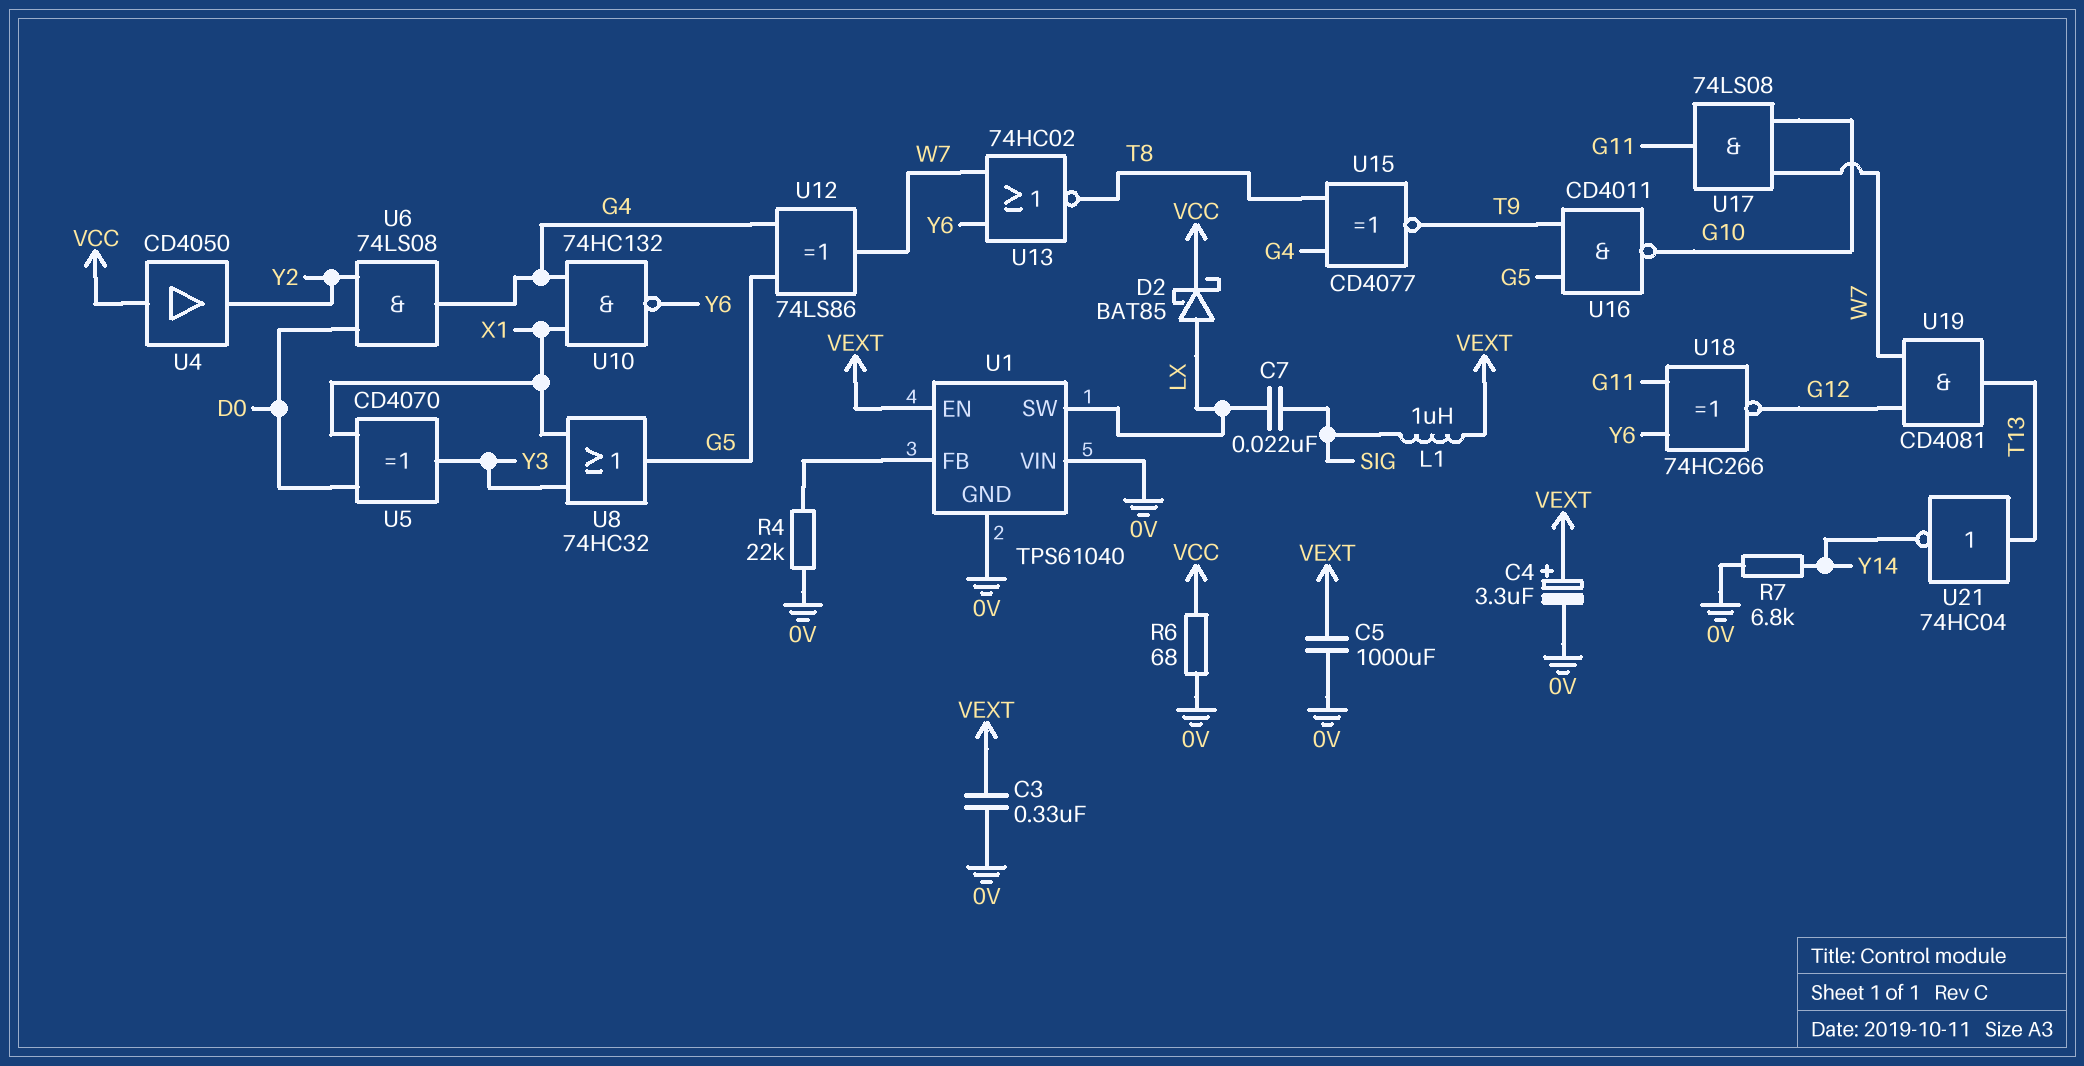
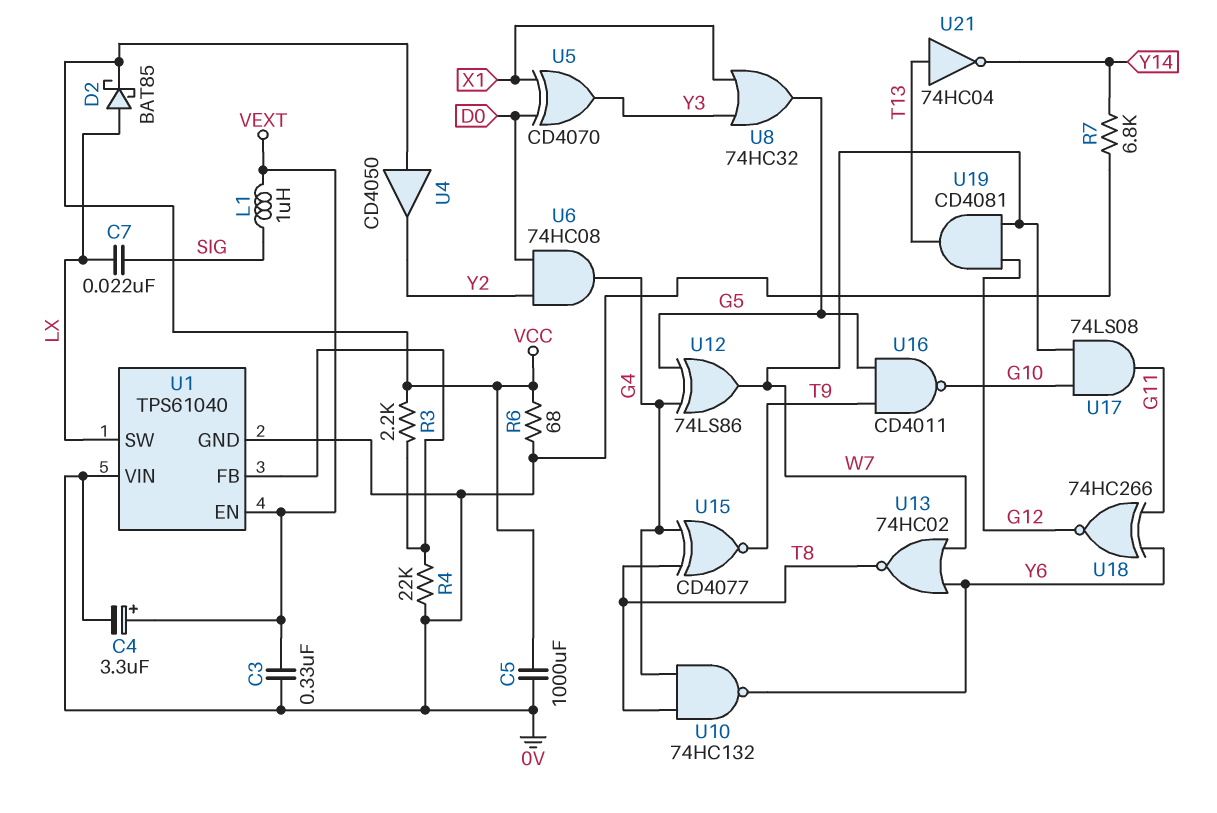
C5: 1000uF (0V, VEXT) -> 1000uF (0V, VCC)
R3: none -> 2.2k (U1/FB, VCC)
U6: AND 74LS08 (in D0, in Y2, out G4) -> AND 74HC08 (in D0, in Y2, out G4)
U10: NAND 74HC132 (in G4, in X1, out Y6) -> NAND 74HC132 (in G4, in T8, out Y6)

